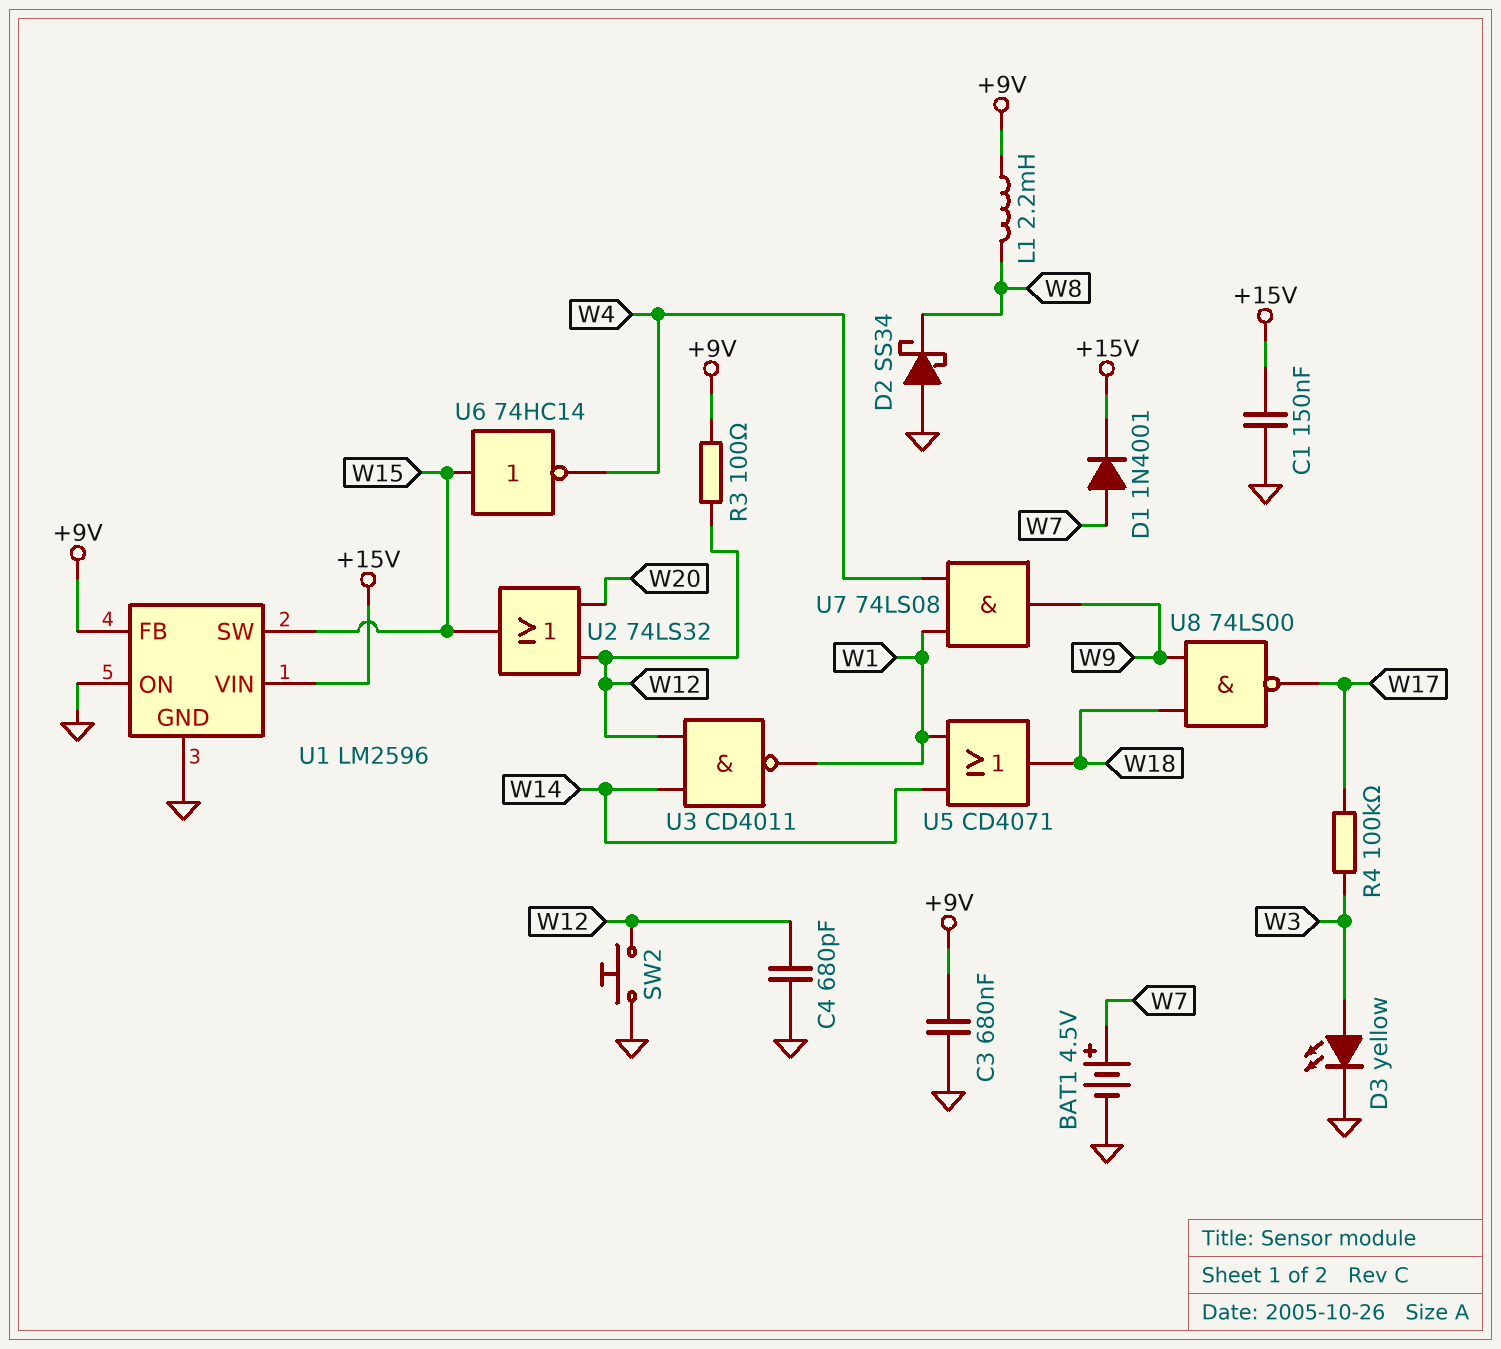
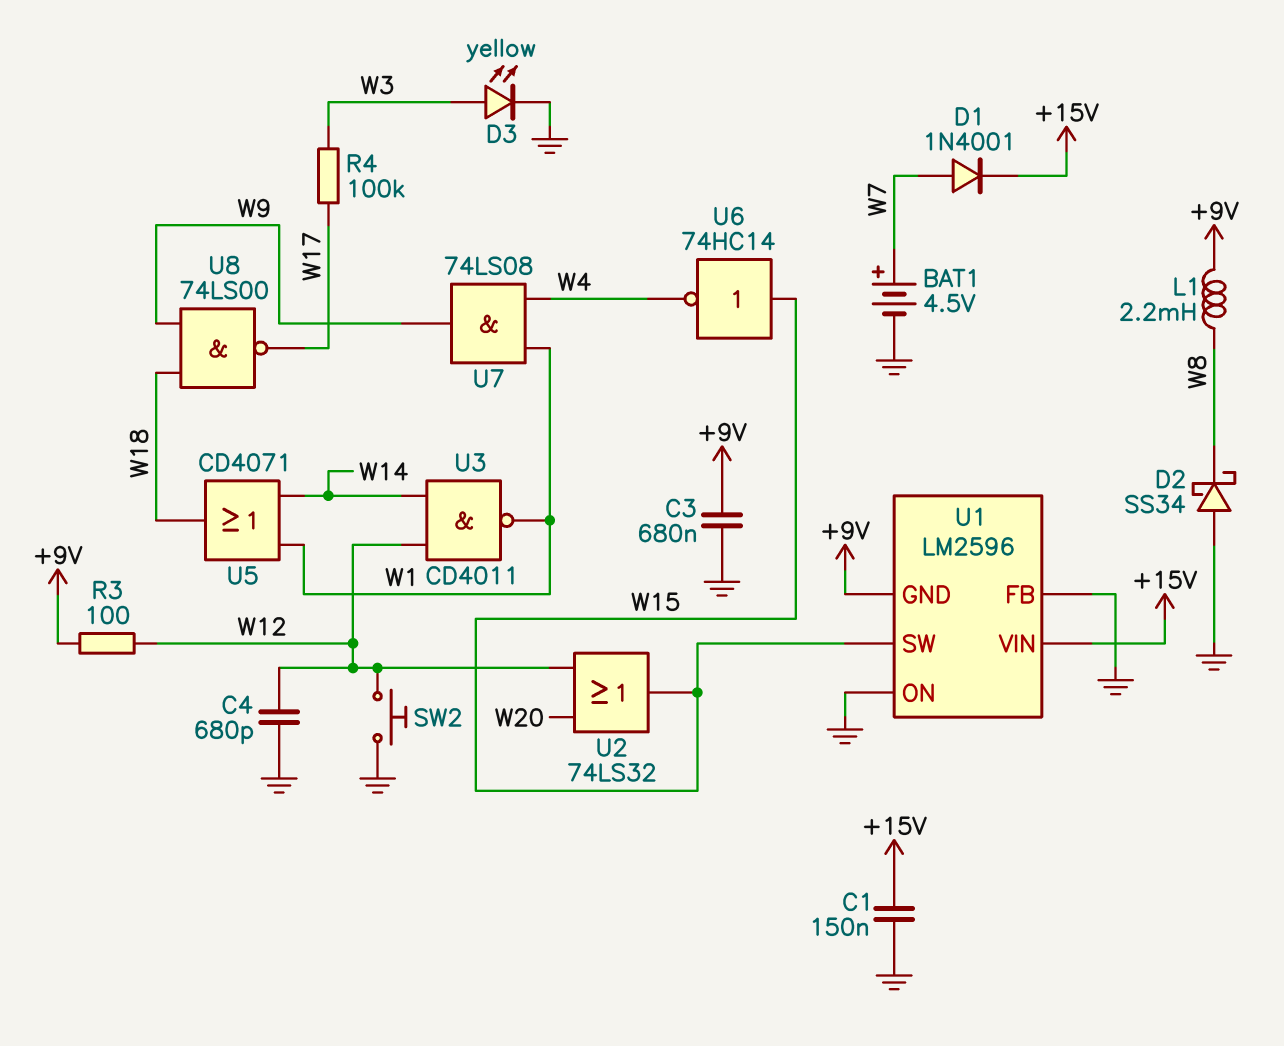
U1 pin FB: +9V -> GND
U1 pin GND: GND -> +9V

